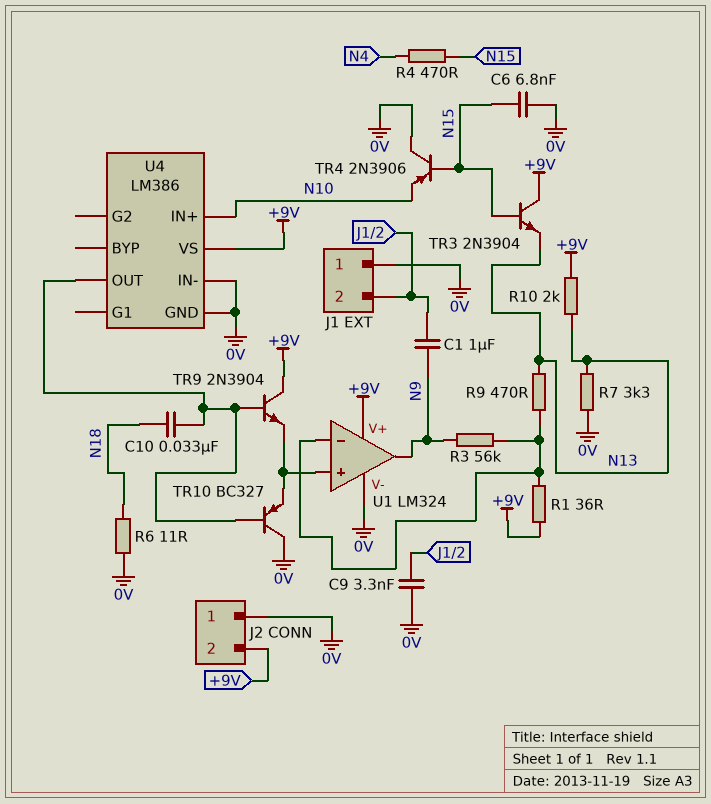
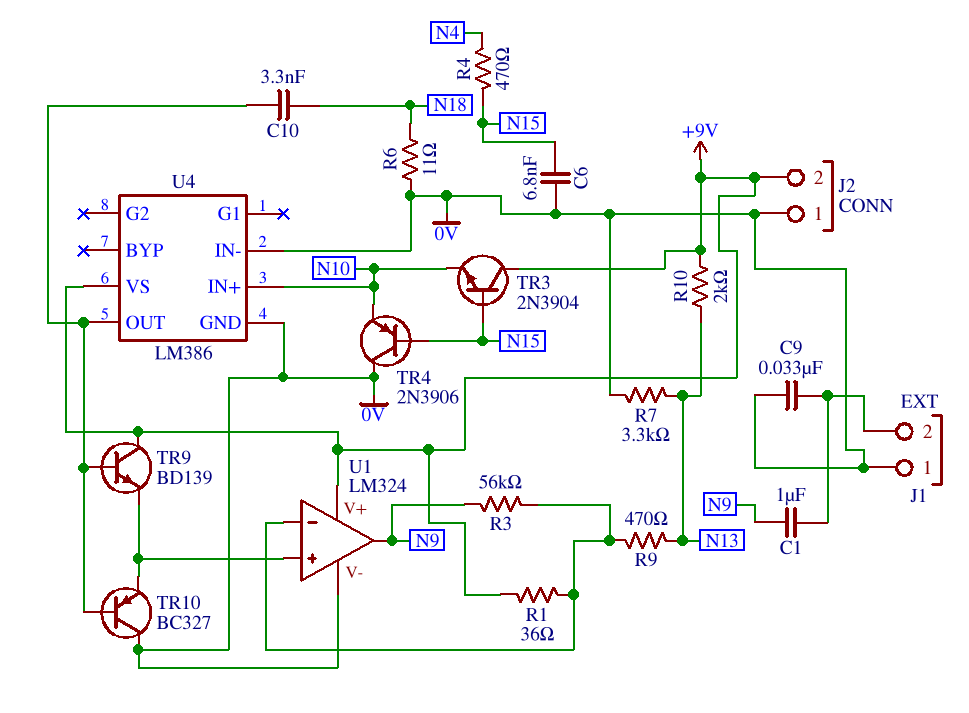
C9: 3.3nF (0V, J1/2) -> 33nF (0V, J1/2)
C10: 33nF (N18, U4/OUT) -> 3.3nF (N18, U4/OUT)
TR3: NPN 2N3904 (B N15, C +9V, E N13) -> NPN 2N3904 (B N15, C +9V, E N10)
TR9: NPN 2N3904 (B U4/OUT, C +9V, E U1/in+) -> NPN BD139 (B U4/OUT, C +9V, E U1/in+)

